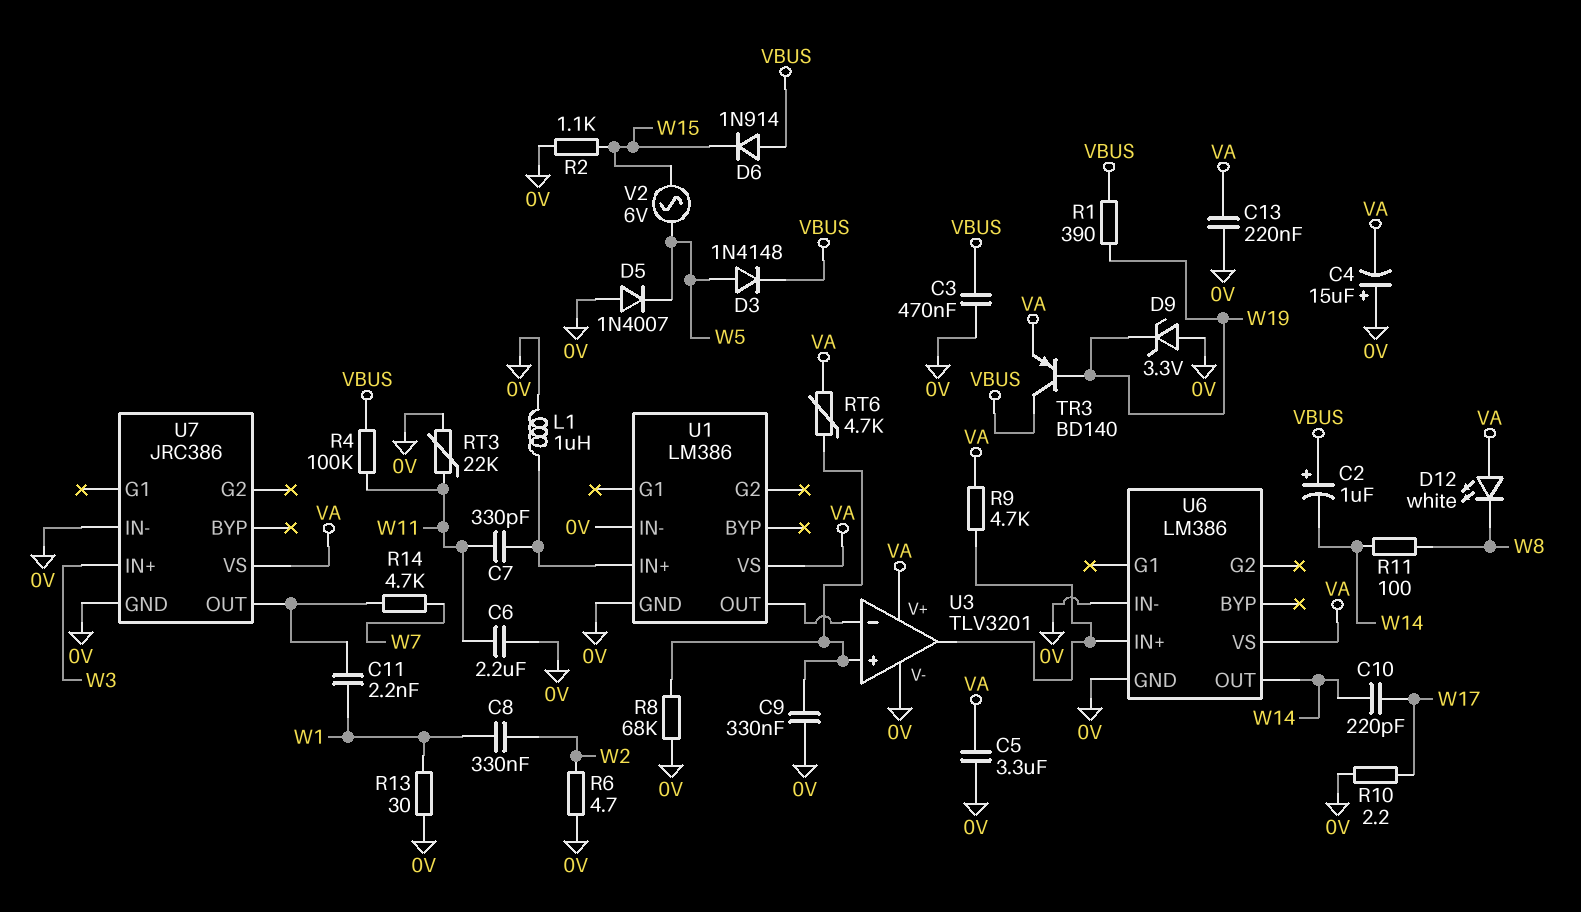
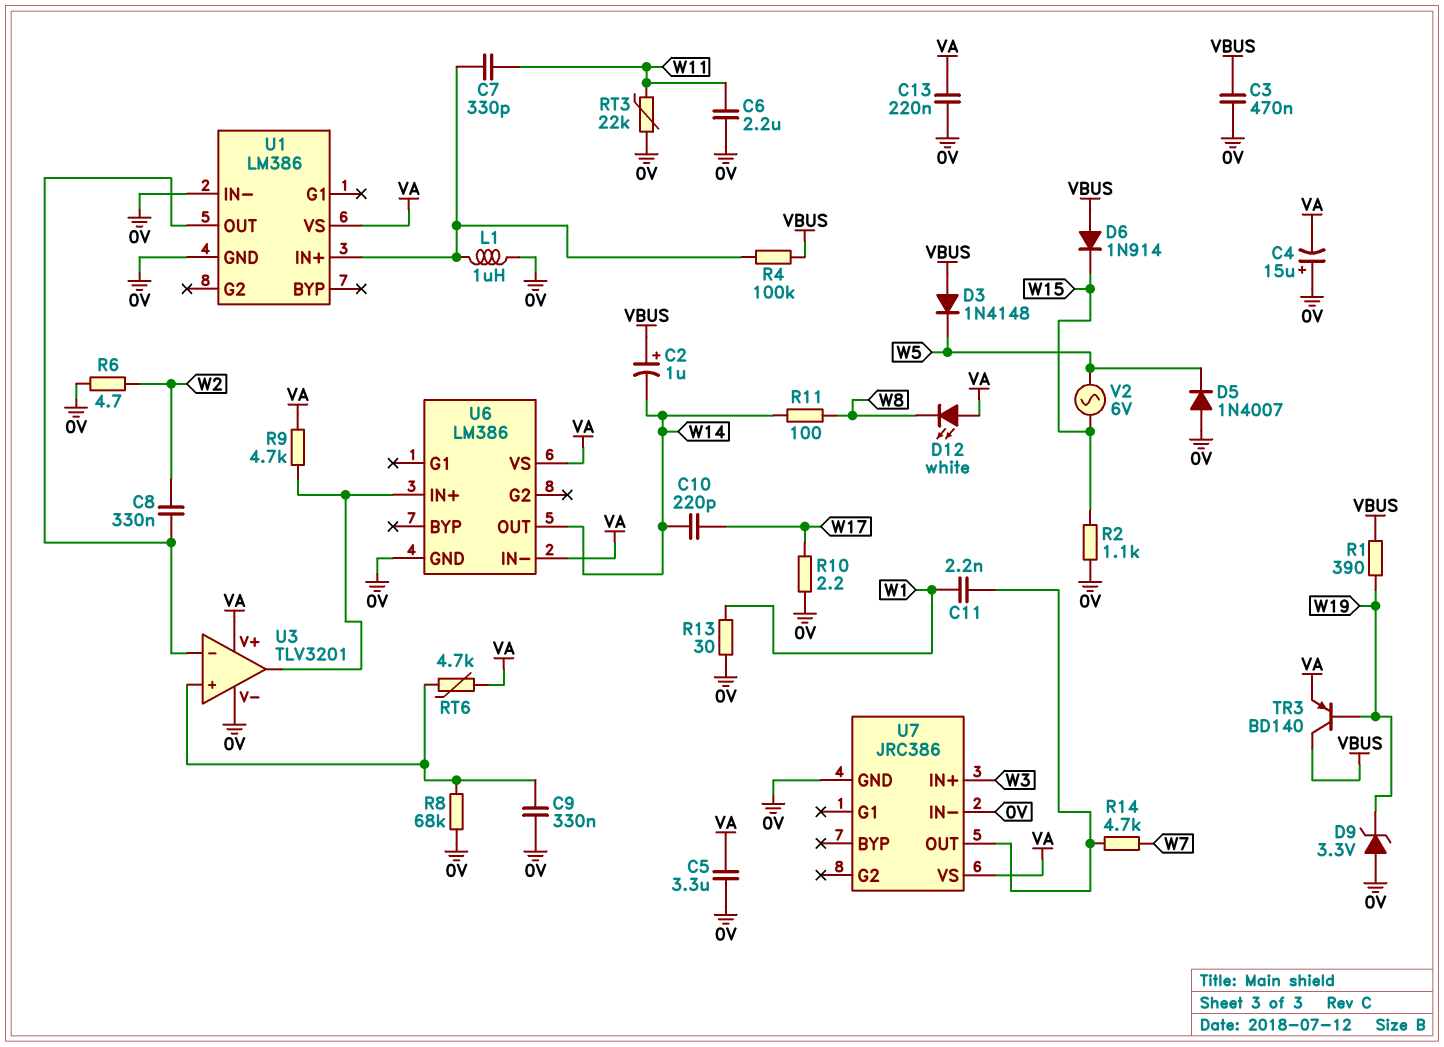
C8: 330nF (W1, W2) -> 330nF (U1/OUT, W2)
D3: diode 1N4148 (A W5, K VBUS) -> diode 1N4148 (A VBUS, K W5)
R4: 100k (VBUS, W11) -> 100k (U1/IN+, VBUS)
U6 pin IN-: 0V -> VA

